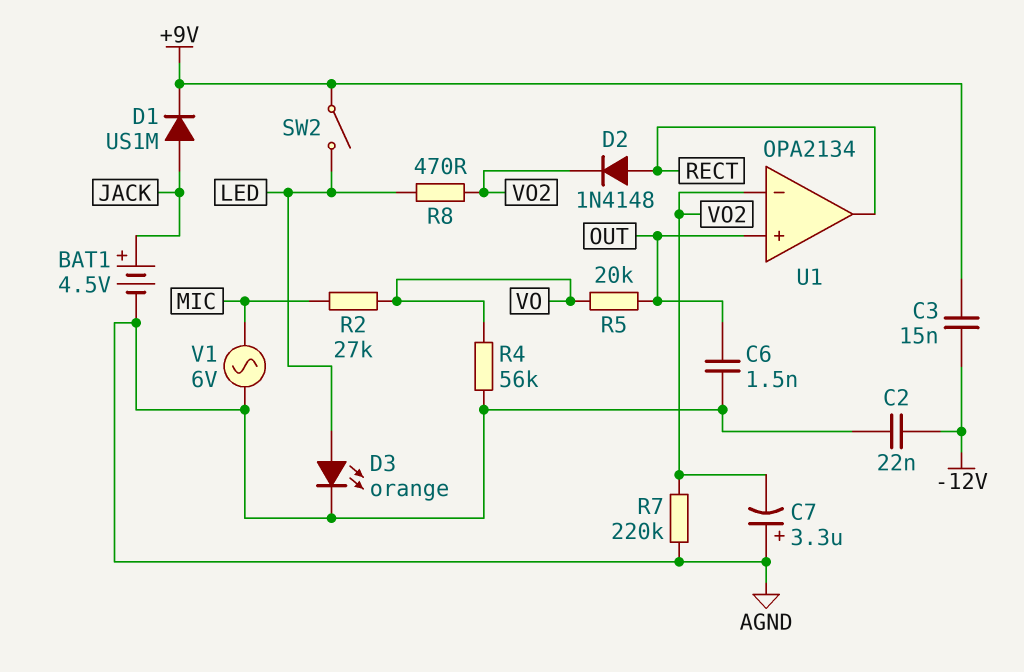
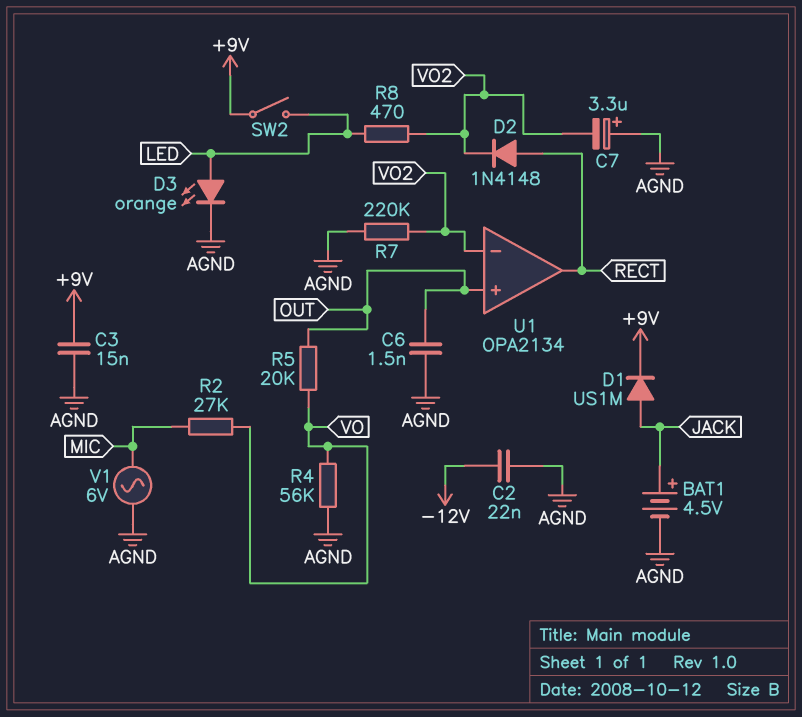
C3: 15nF (+9V, -12V) -> 15nF (+9V, AGND)

